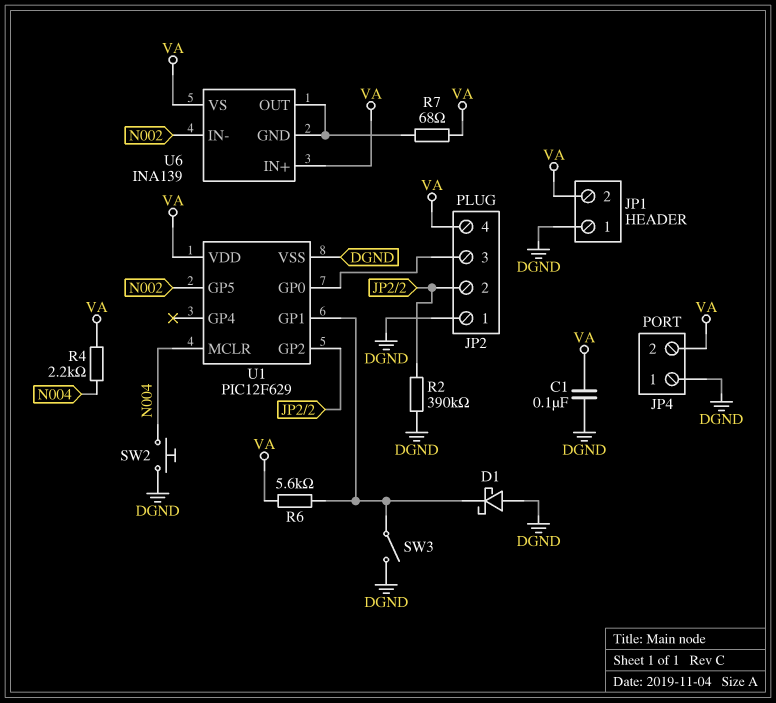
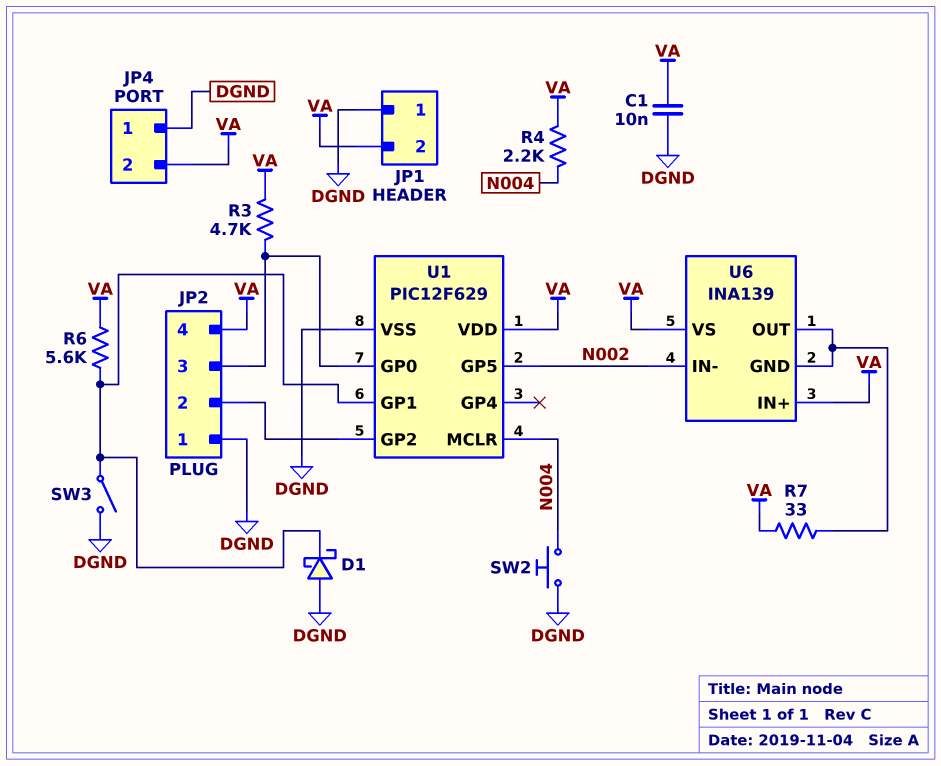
C1: 100nF (DGND, VA) -> 10nF (DGND, VA)
R2: 390k (DGND, JP2/2) -> none
R3: none -> 4.7k (JP2/3, VA)
R7: 68 (U6/GND, VA) -> 33 (U6/GND, VA)

